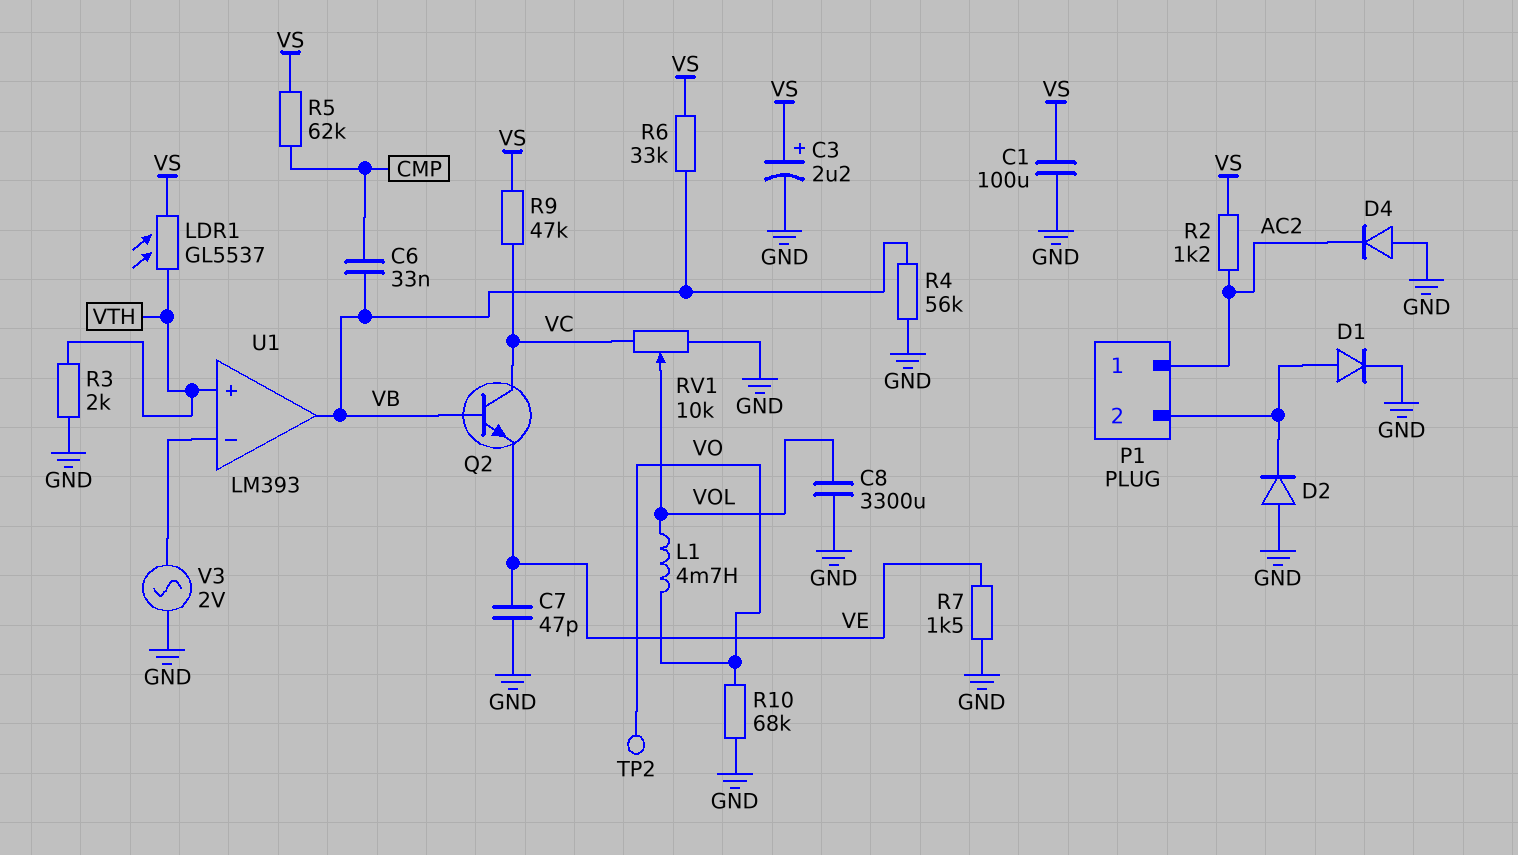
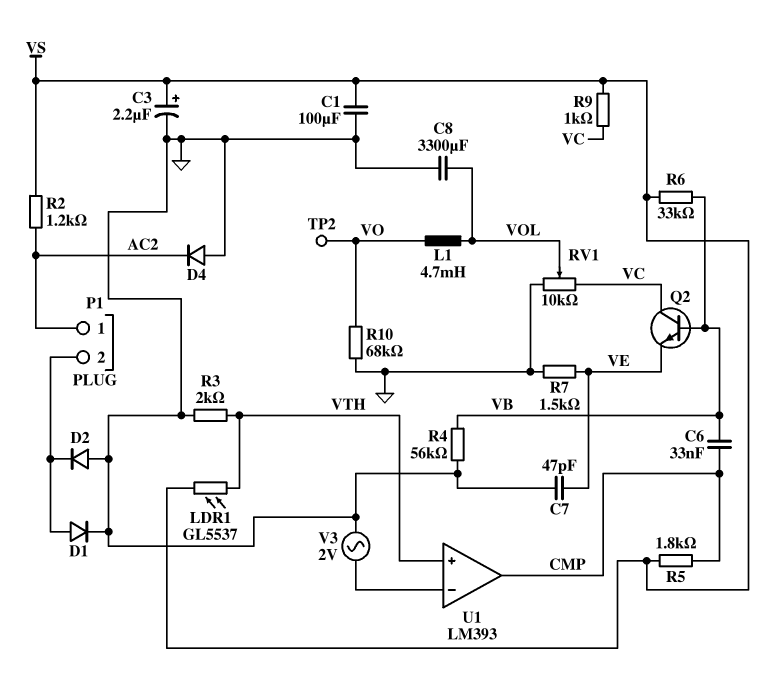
R5: 62k (CMP, VS) -> 1.8k (CMP, VS)
R9: 47k (VC, VS) -> 1k (VC, VS)
U1 pin out: VB -> CMP

